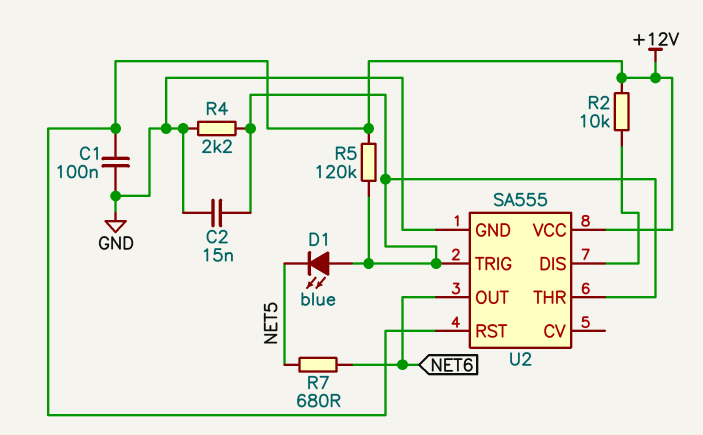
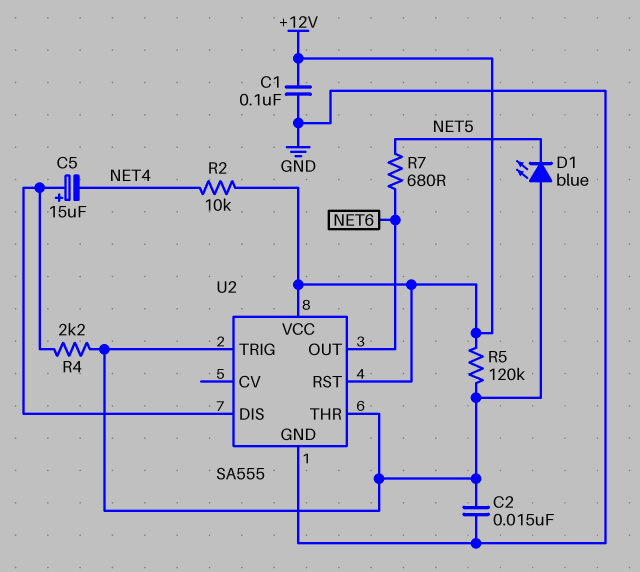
C5: none -> 15uF (plus U2/DIS, minus NET4)
R2: 10k (+12V, U2/DIS) -> 10k (+12V, NET4)
R4: 2.2k (GND, U2/THR) -> 2.2k (U2/DIS, U2/THR)

